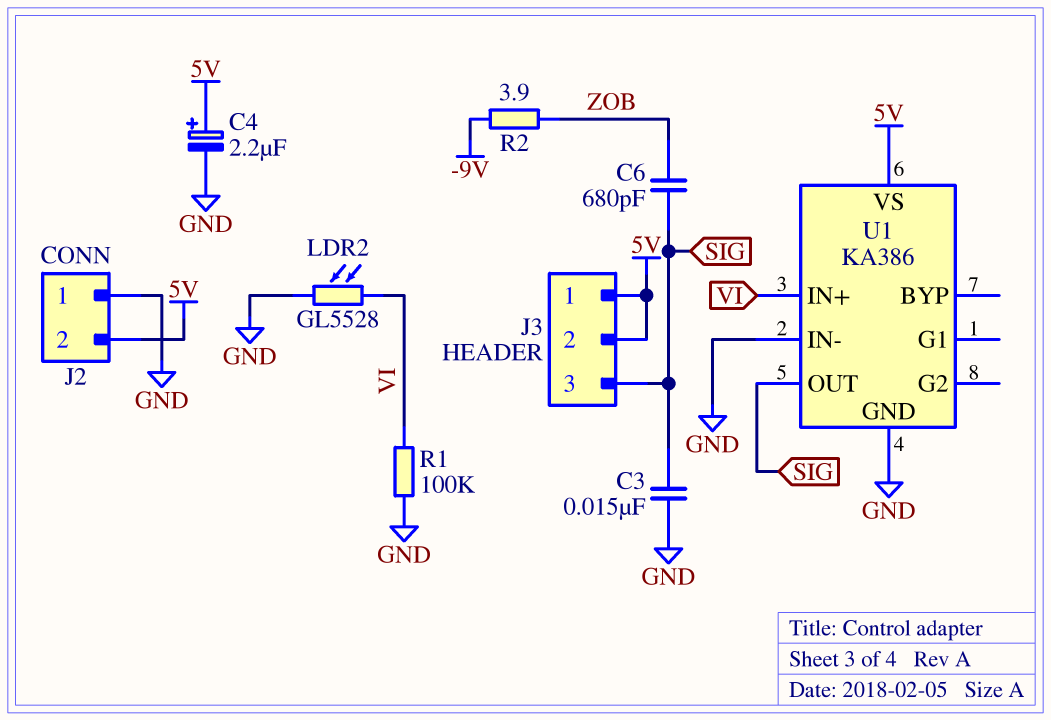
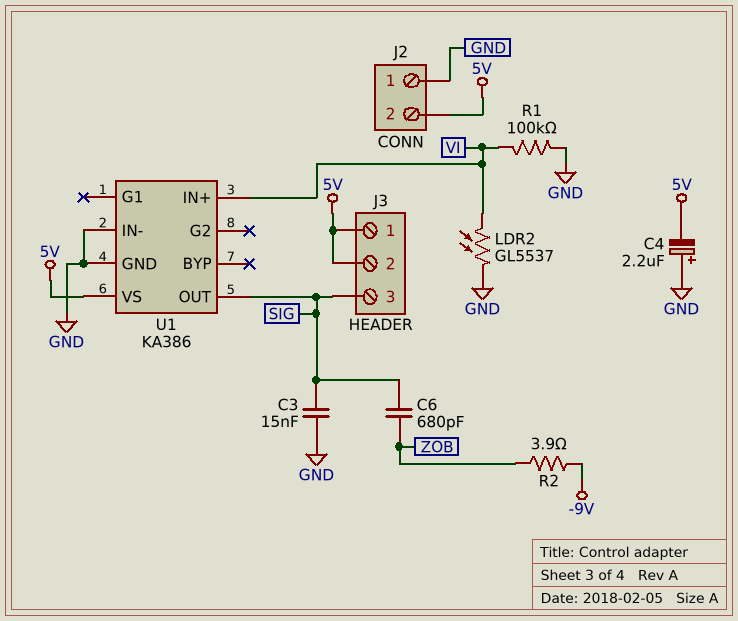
C4: 2.2uF (plus 5V, minus GND) -> 2.2uF (plus GND, minus 5V)
LDR2: GL5528 (GND, VI) -> GL5537 (GND, VI)

